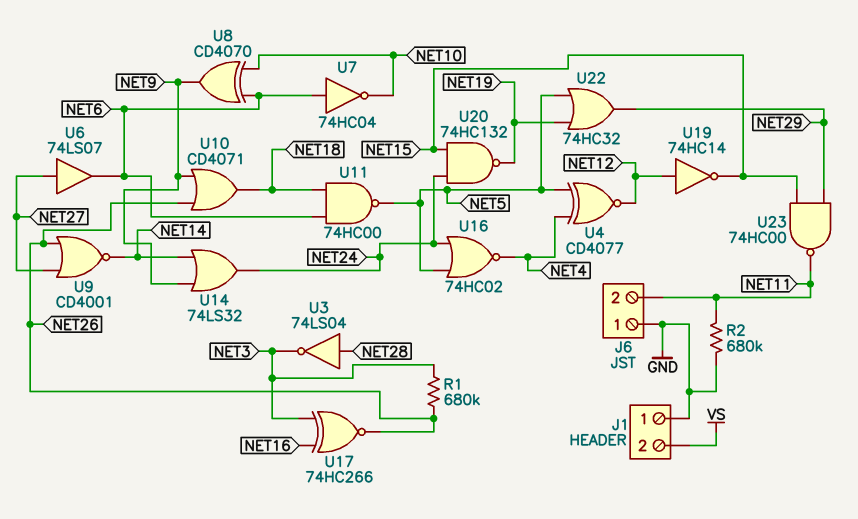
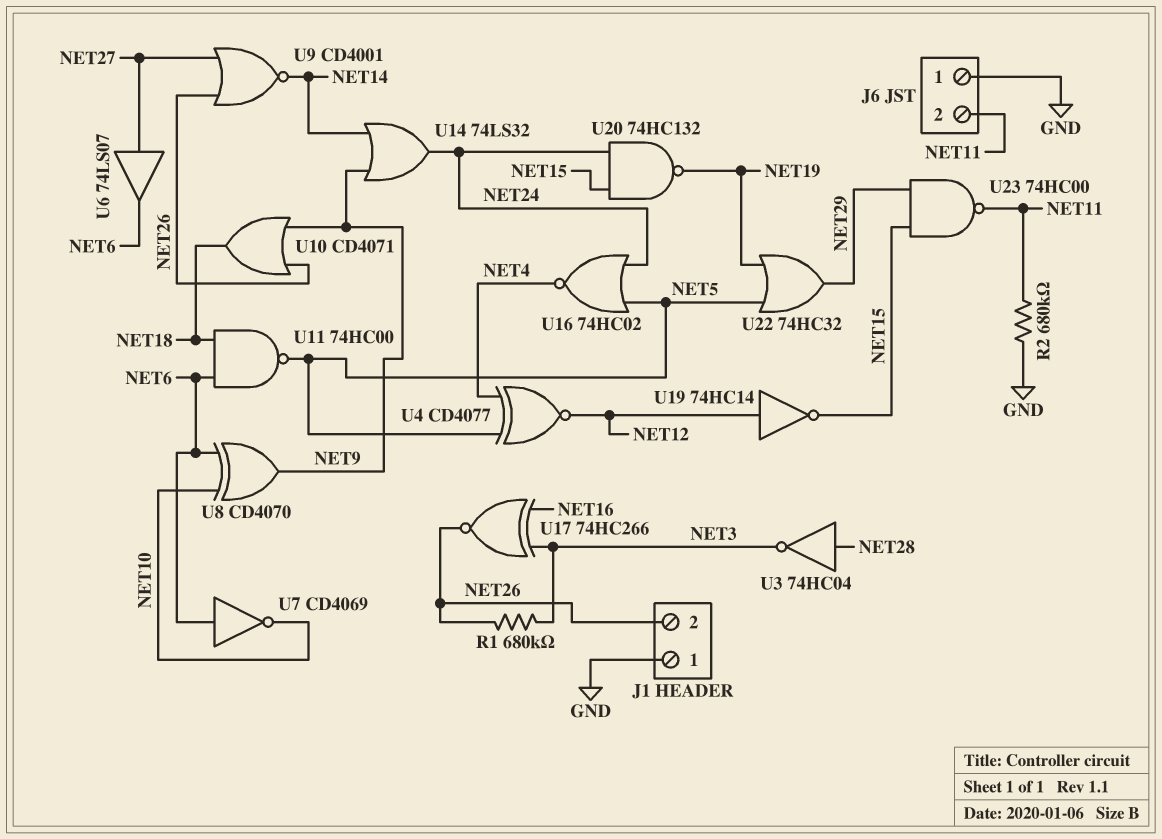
J1 pin 2: VS -> NET26
U3: NOT 74LS04 (in NET28, out NET3) -> NOT 74HC04 (in NET28, out NET3)
U7: NOT 74HC04 (in NET6, out NET10) -> NOT CD4069 (in NET6, out NET10)

